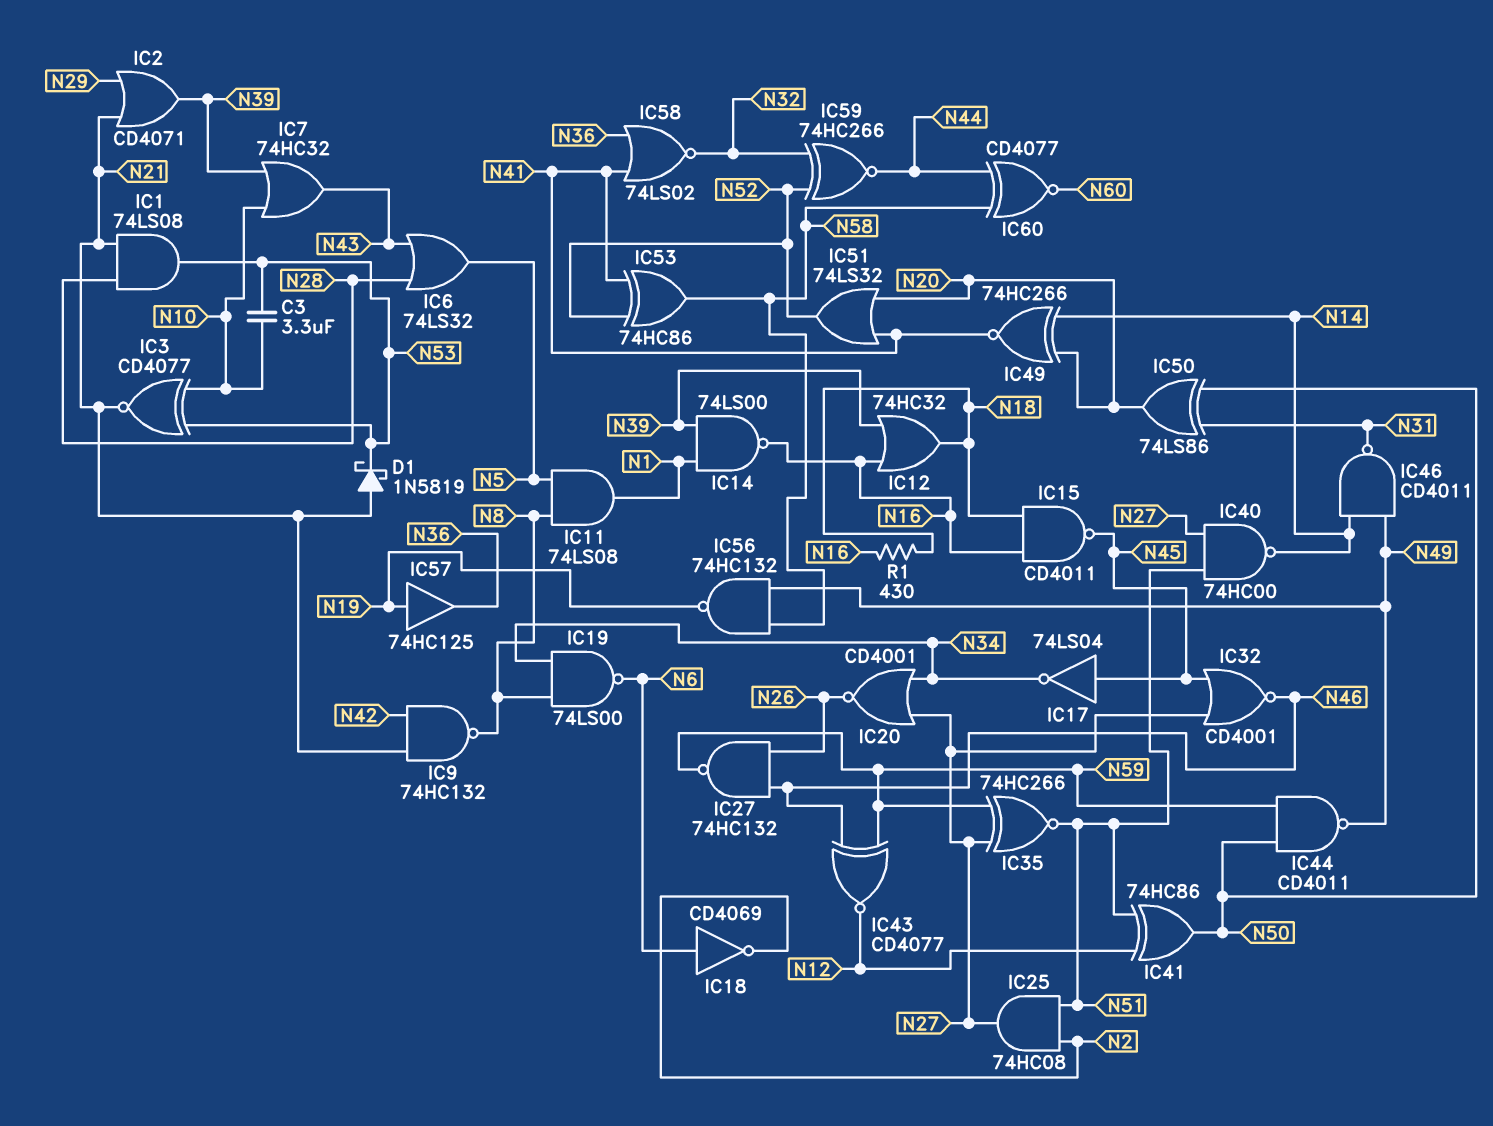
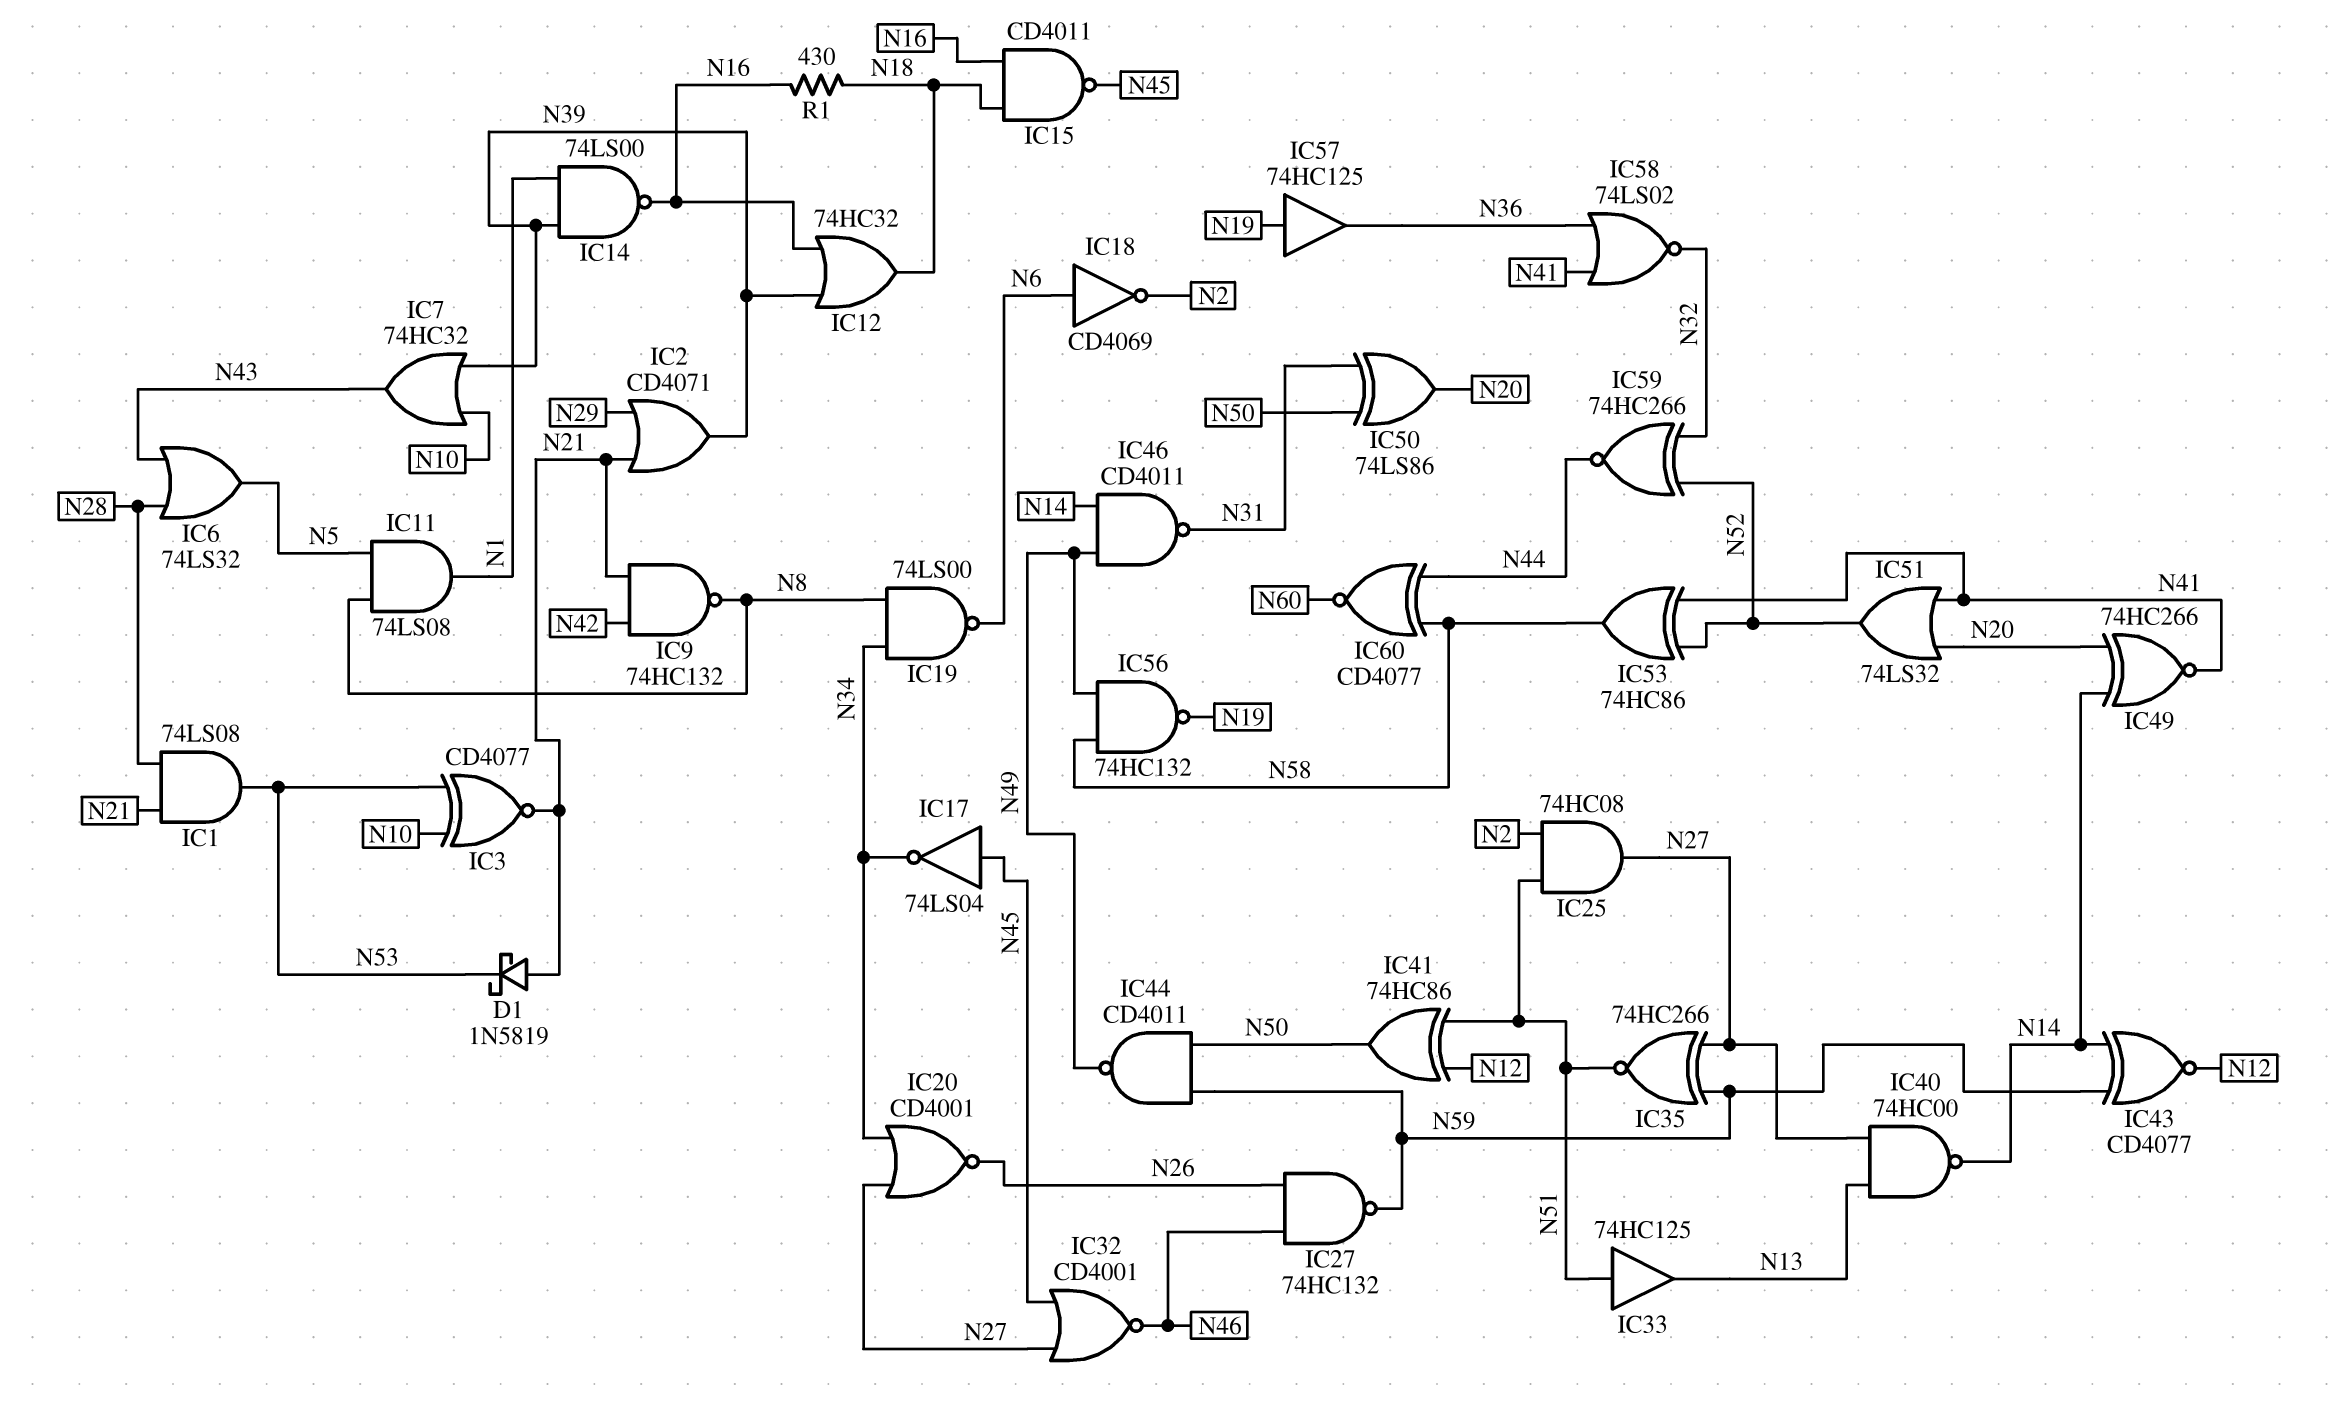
C3: 3.3uF (N10, N53) -> none
IC33: none -> buffer 74HC125 (in N51, out N13)
IC40: NAND 74HC00 (in N27, in N51, out N14) -> NAND 74HC00 (in N13, in N27, out N14)
IC43: XNOR CD4077 (in N46, in N59, out N12) -> XNOR CD4077 (in N14, in N59, out N12)

